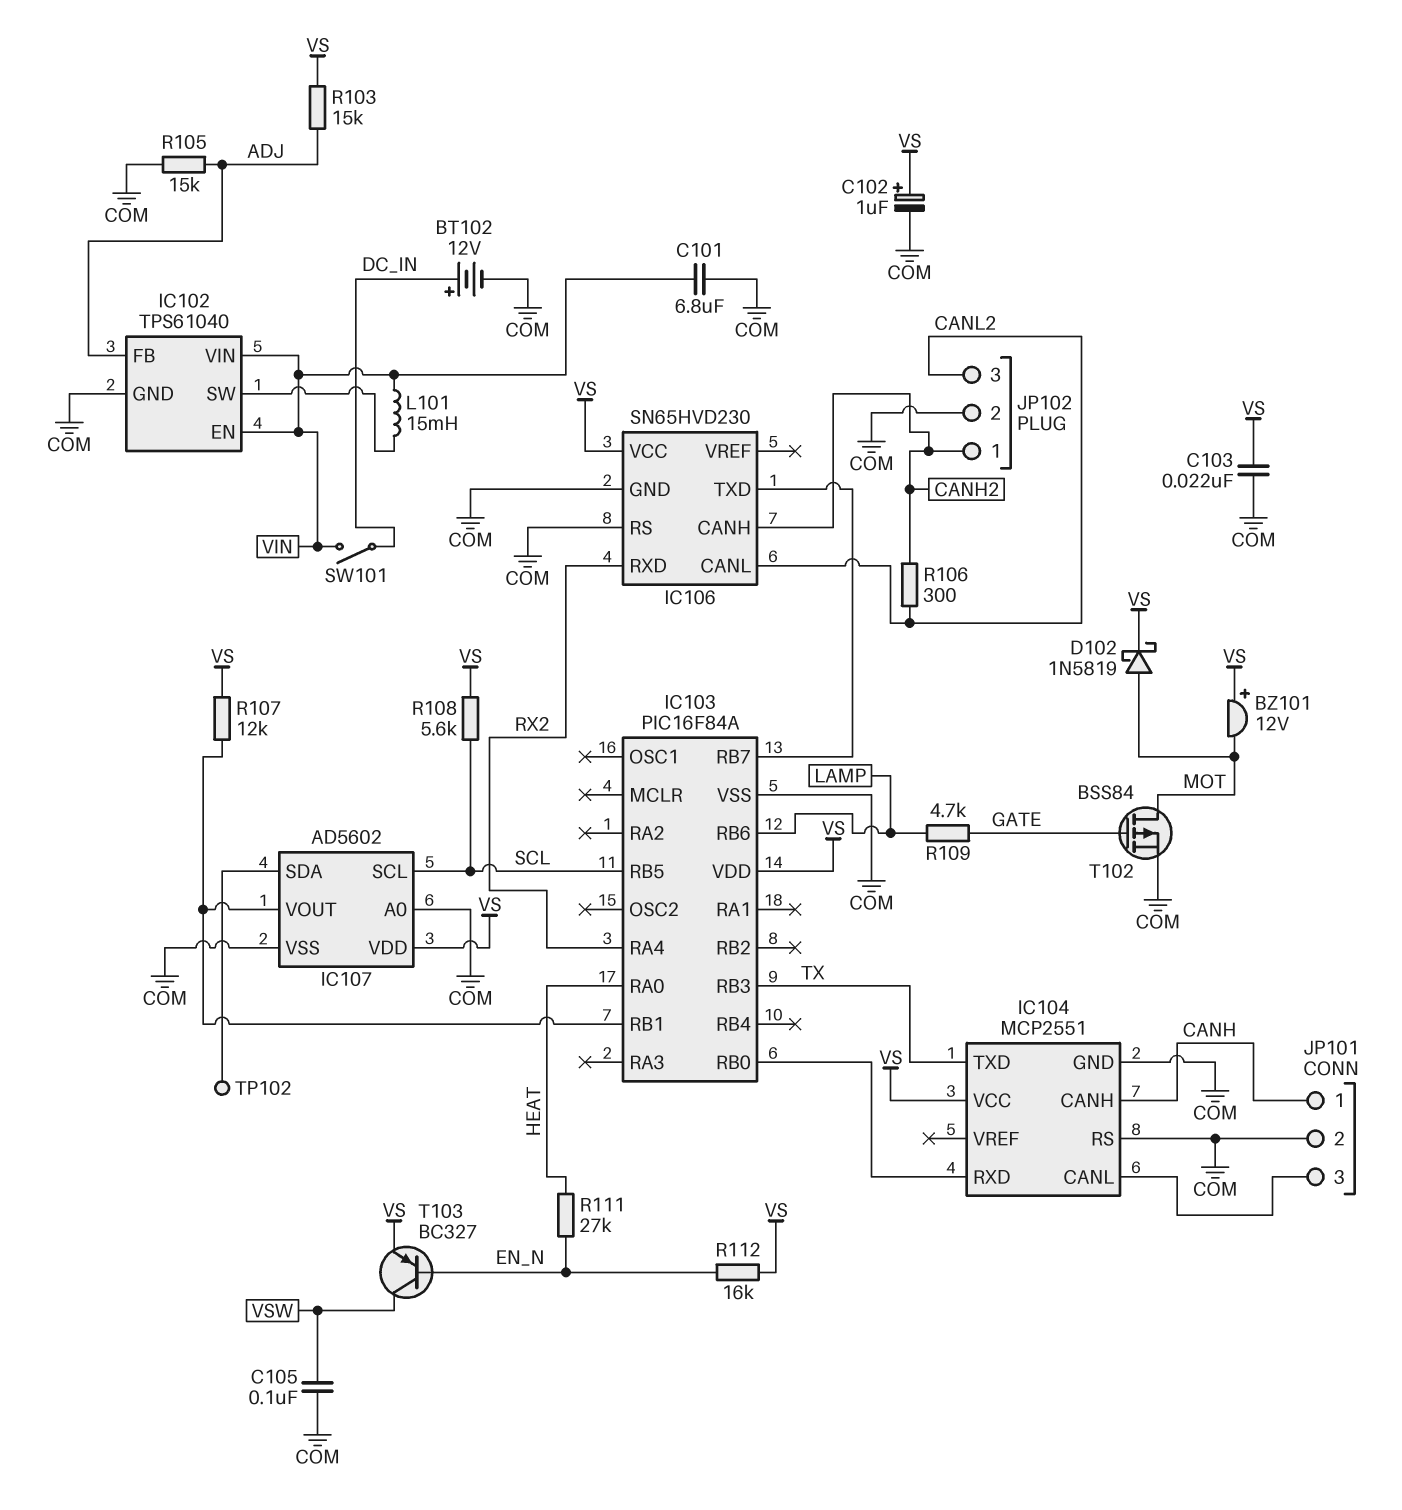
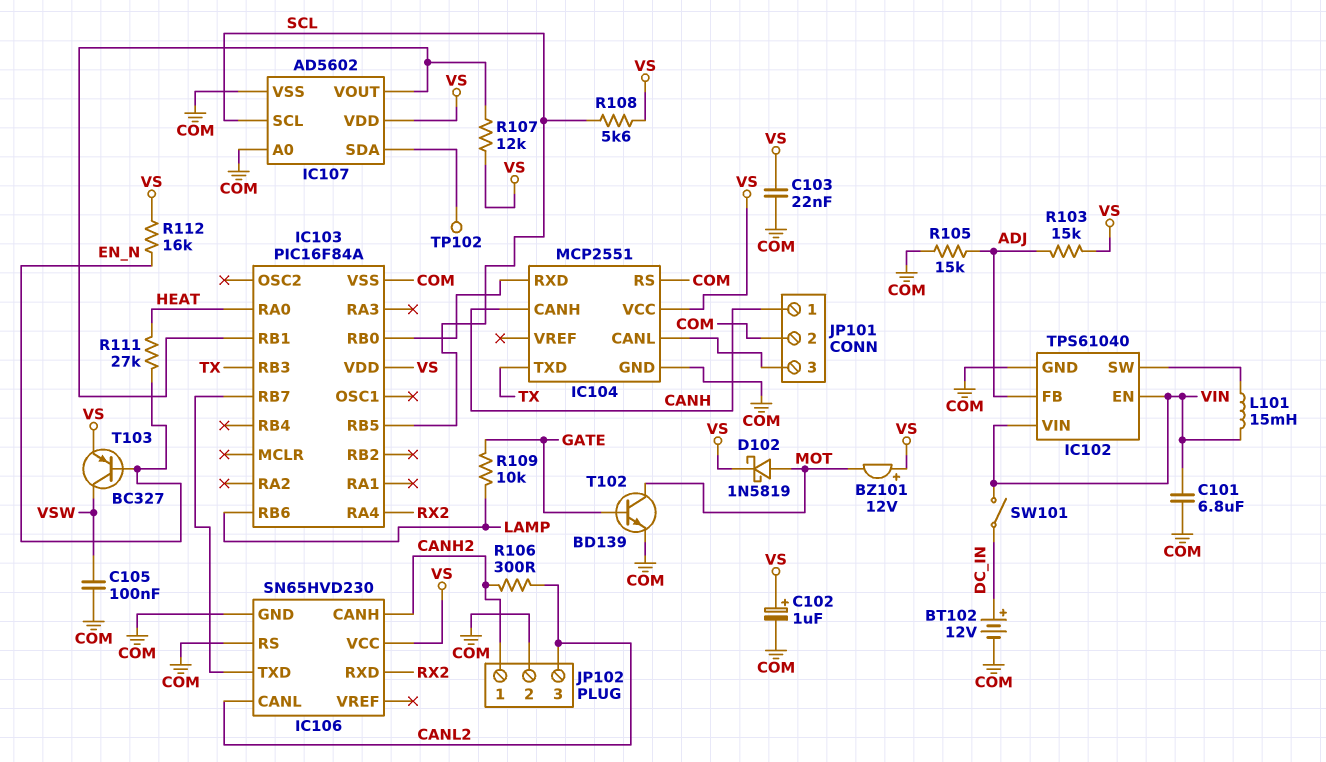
R109: 4.7k (GATE, LAMP) -> 10k (GATE, LAMP)
T102: PMOS BSS84 (G GATE, D MOT, S COM) -> NPN BD139 (B GATE, C MOT, E COM)

